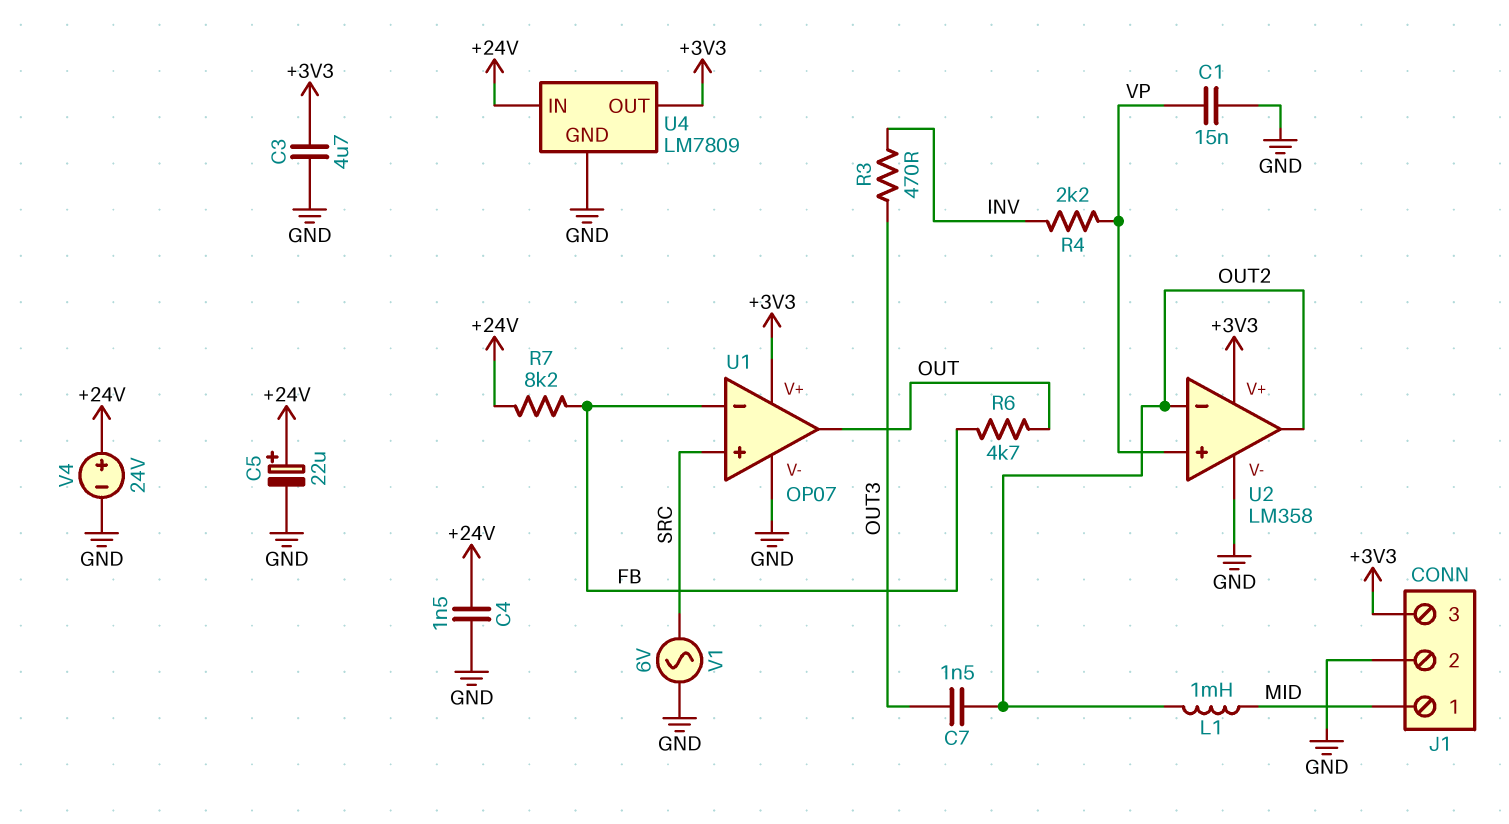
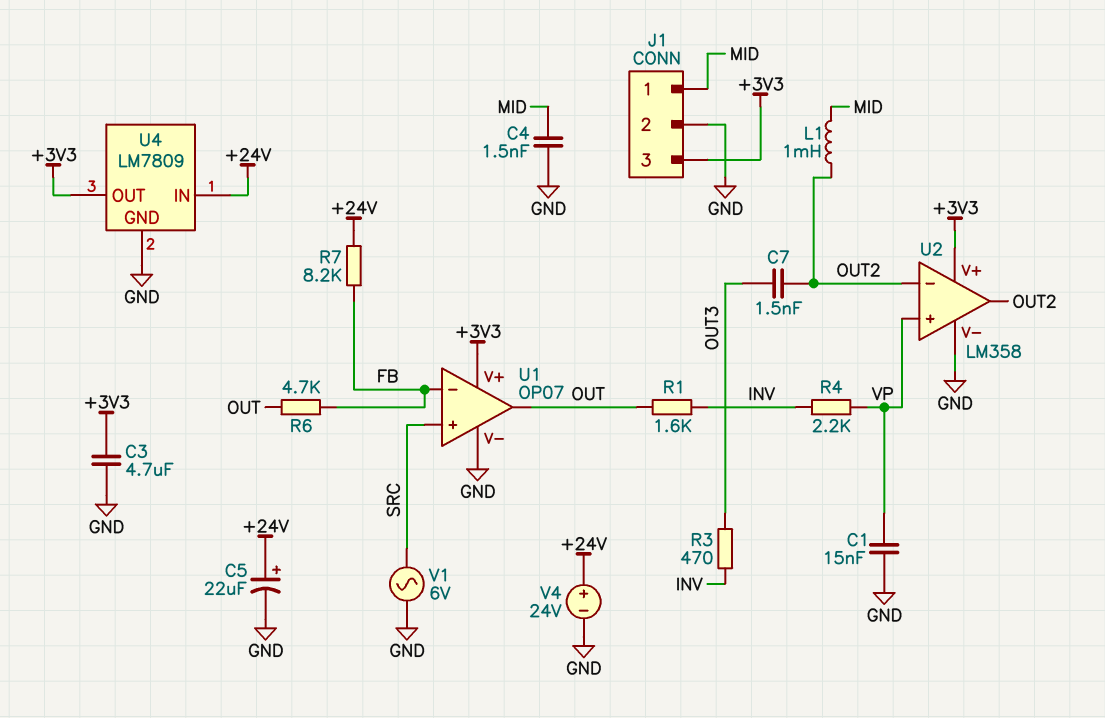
C4: 1.5nF (+24V, GND) -> 1.5nF (GND, MID)
R1: none -> 1.6k (INV, OUT)

